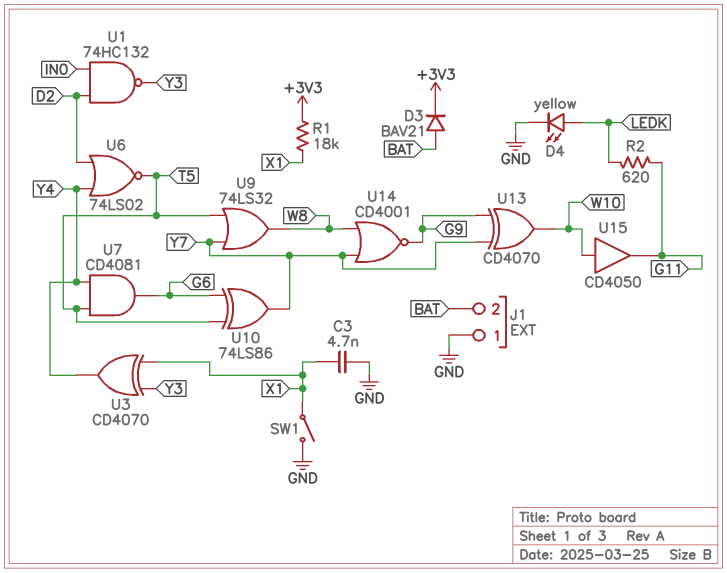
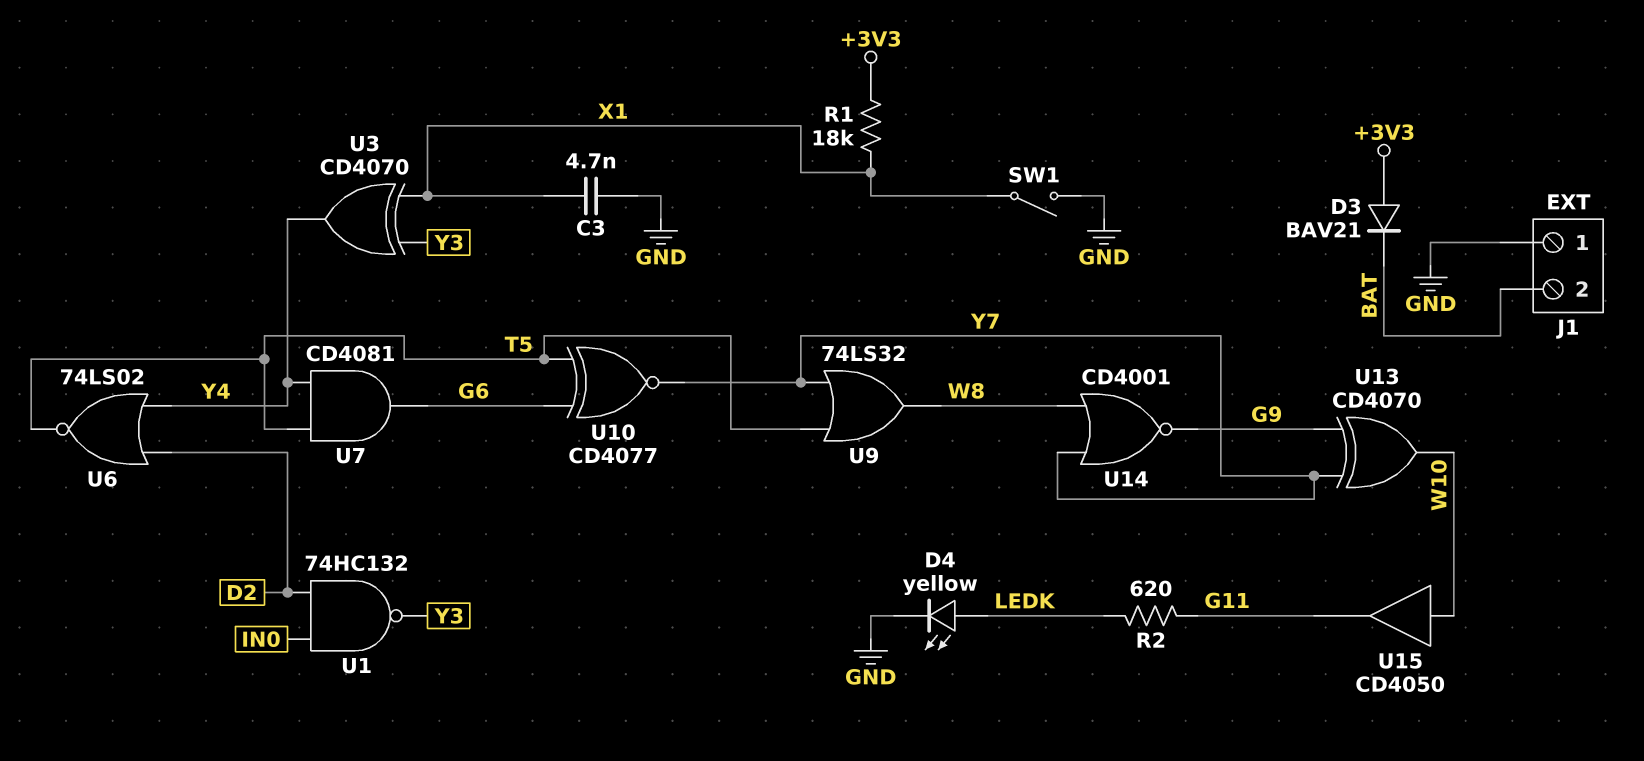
D3: diode BAV21 (A BAT, K +3V3) -> diode BAV21 (A +3V3, K BAT)
U10: XOR 74LS86 (in G6, in T5, out Y7) -> XNOR CD4077 (in G6, in T5, out Y7)

